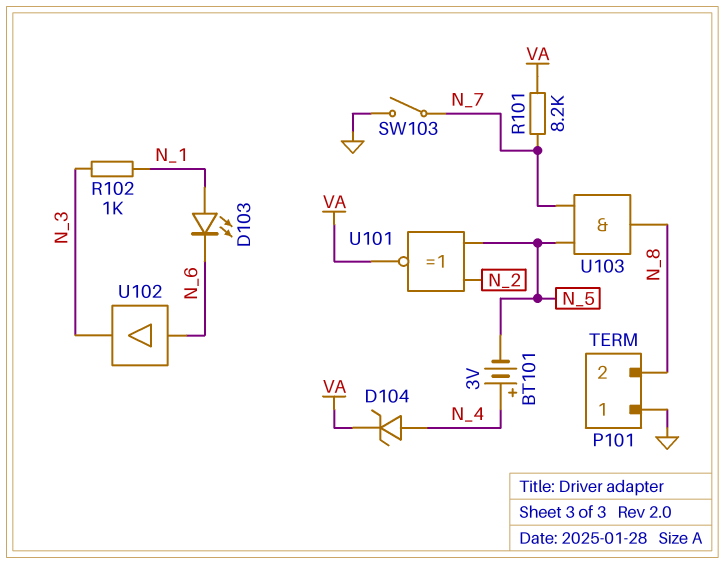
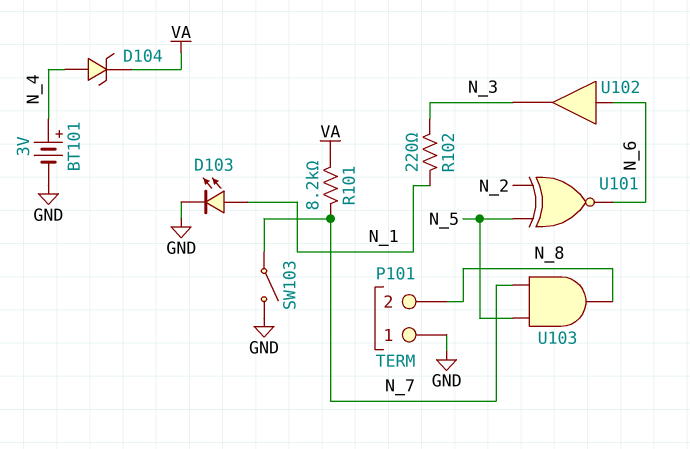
BT101: 3V (plus N_4, minus N_5) -> 3V (plus N_4, minus GND)
D103: LED (A N_1, K N_6) -> LED (A N_1, K GND)
R102: 1k (N_1, N_3) -> 220 (N_1, N_3)
U101: XNOR (in N_2, in N_5, out VA) -> XNOR (in N_2, in N_5, out N_6)

